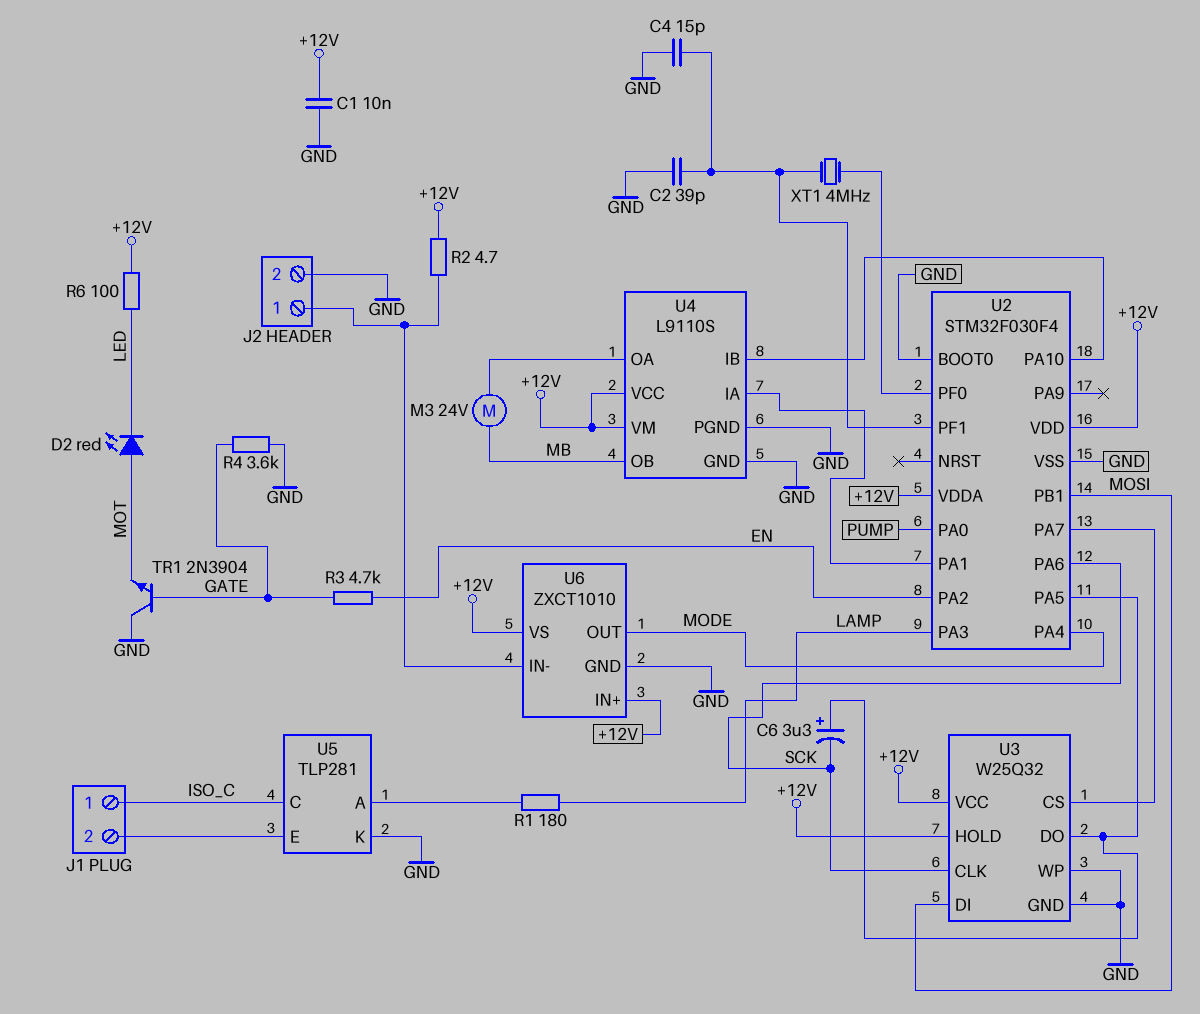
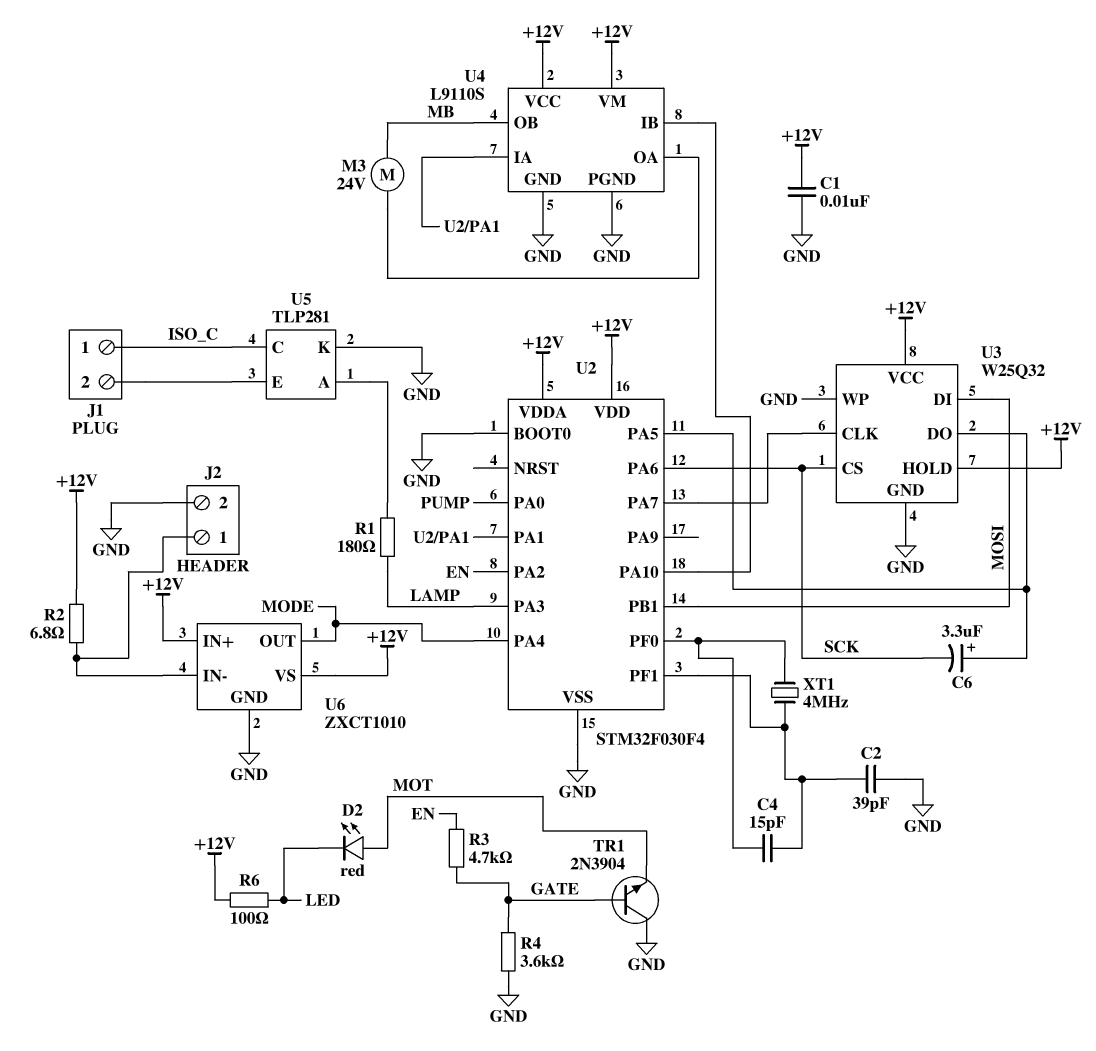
C4: 15pF (GND, U2/PF1) -> 15pF (U2/PF0, U2/PF1)
R2: 4.7 (+12V, J2/1) -> 6.8 (+12V, J2/1)
U3 pin CLK: SCK -> U2/PA7
U3 pin CS: U2/PA7 -> SCK

